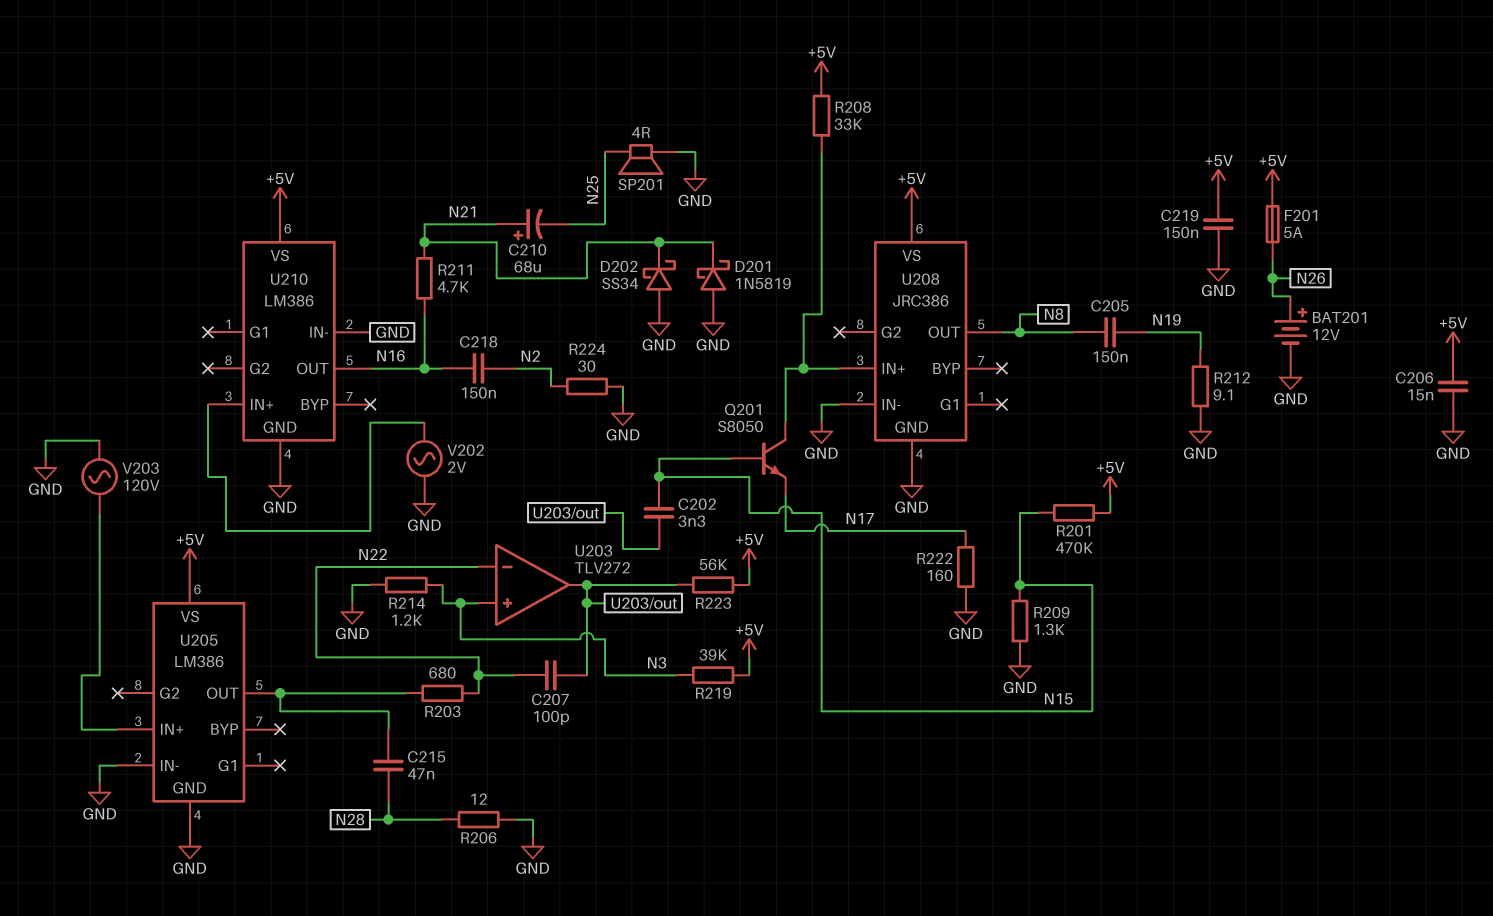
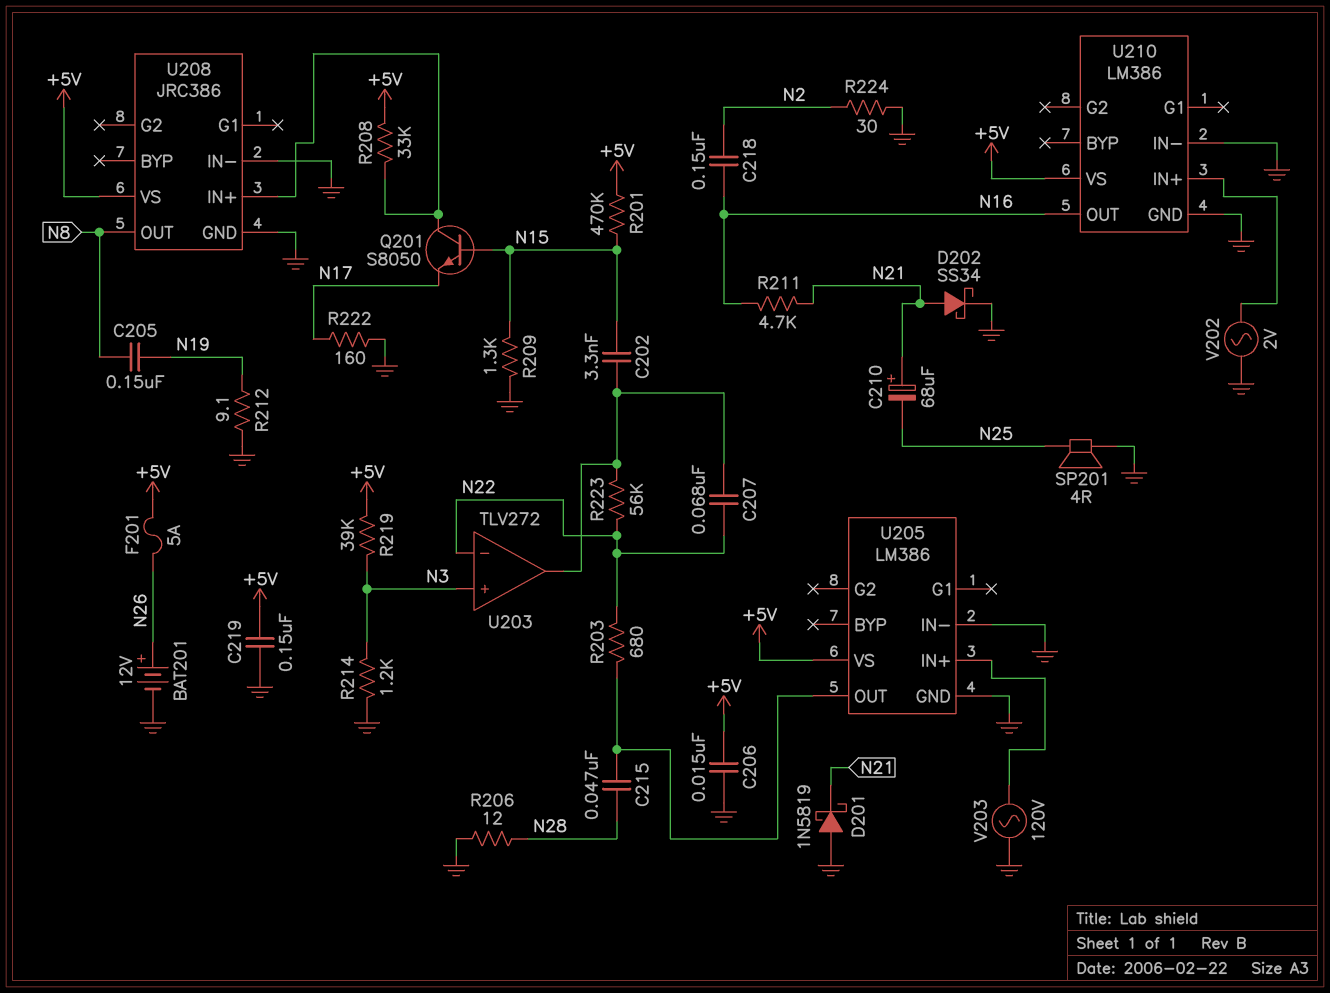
C207: 100pF (N22, U203/out) -> 68nF (N22, U203/out)
D202: schottky SS34 (A GND, K N21) -> schottky SS34 (A N21, K GND)
R223: 56k (+5V, U203/out) -> 56k (N22, U203/out)

